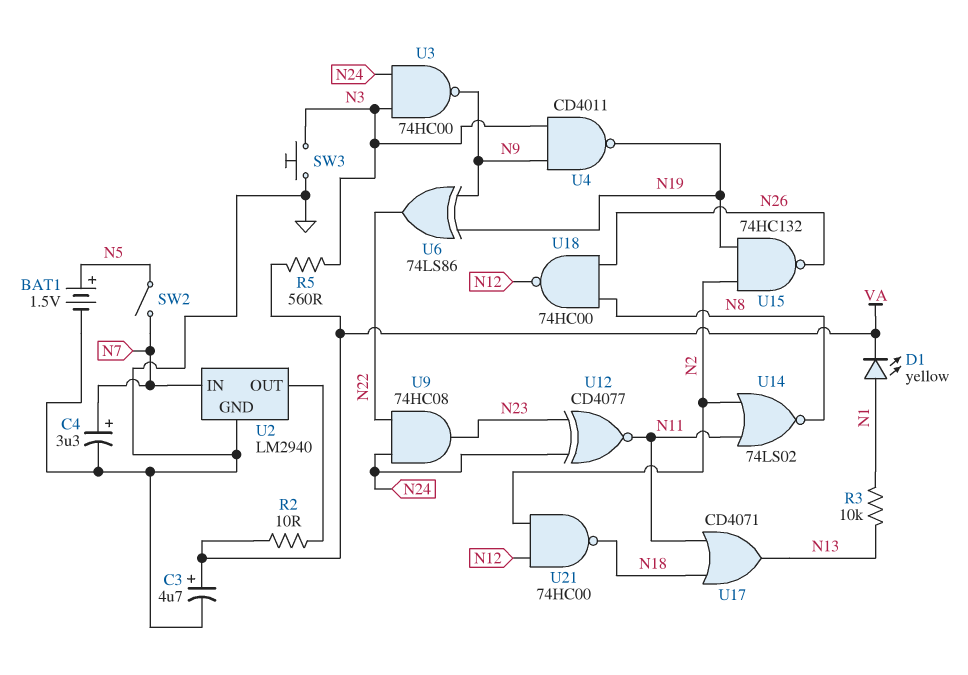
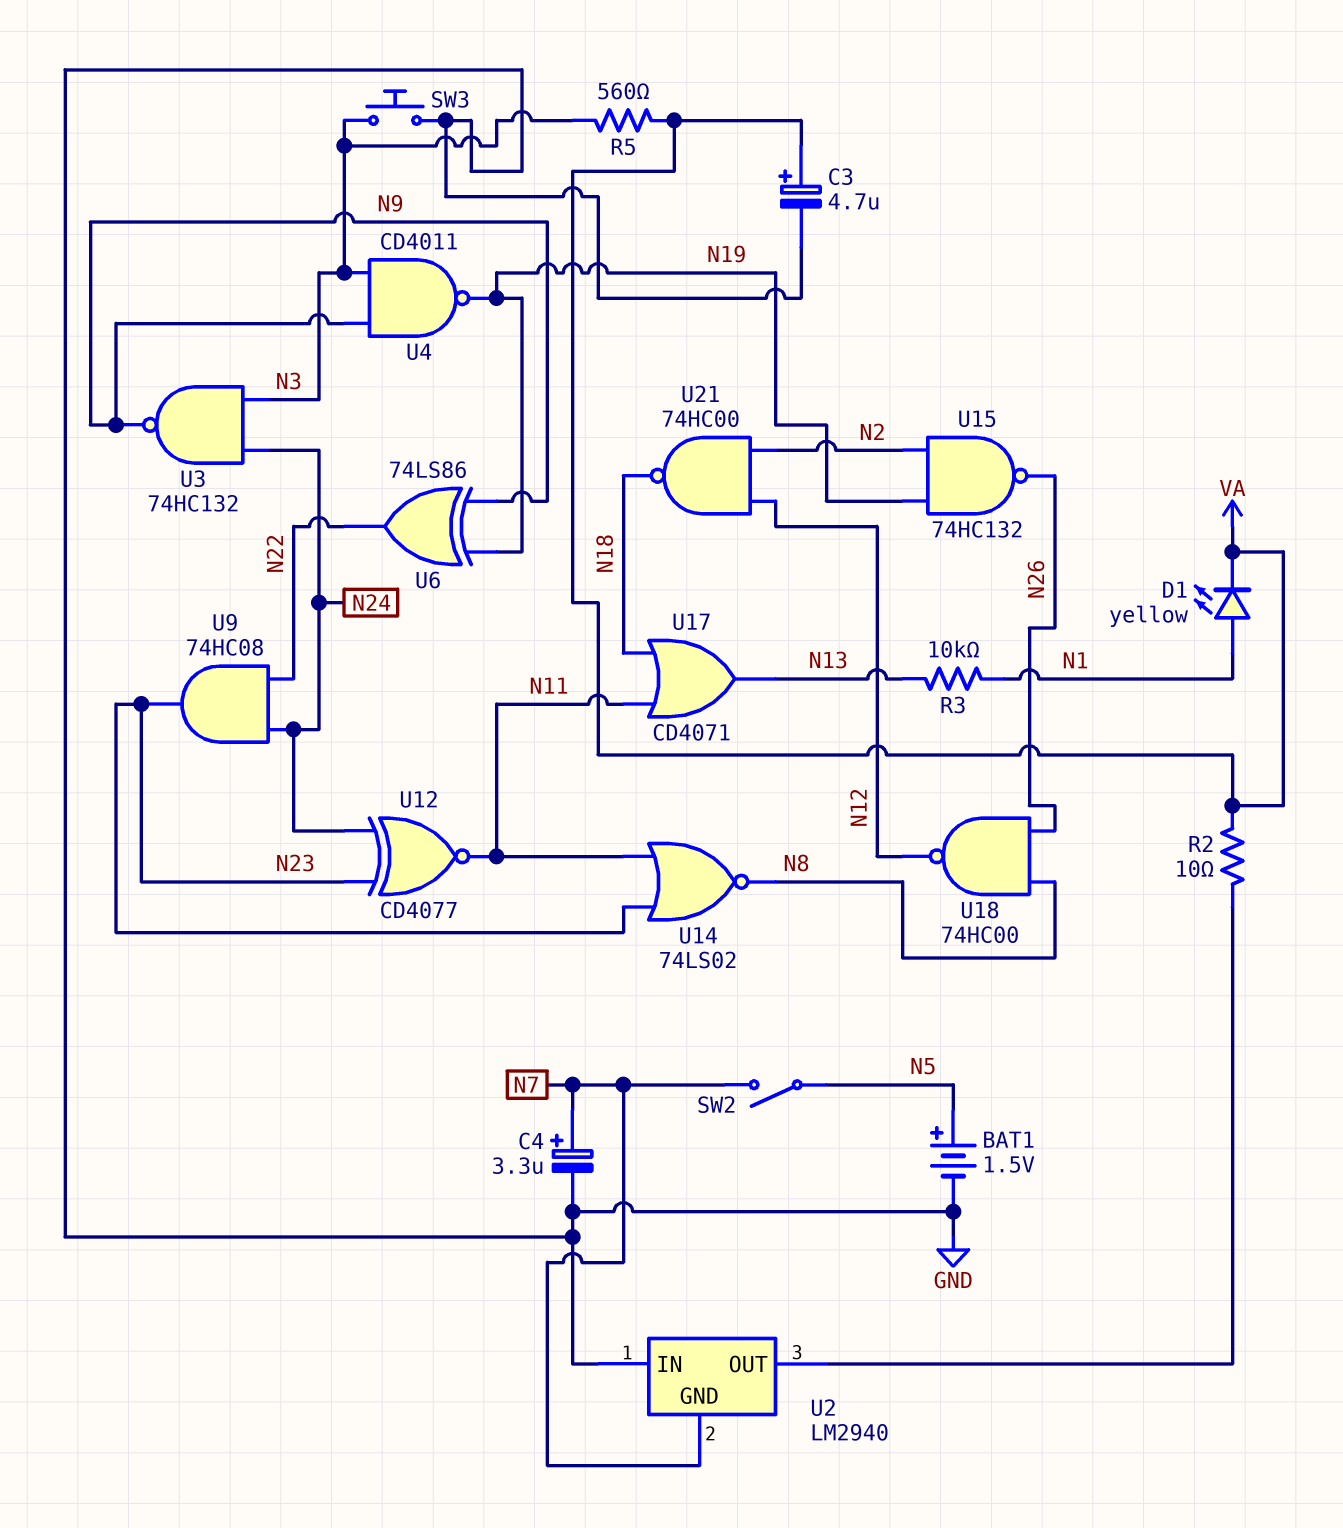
U2 pin GND: GND -> N7
U2 pin IN: N7 -> GND
U3: NAND 74HC00 (in N3, in N24, out N9) -> NAND 74HC132 (in N3, in N24, out N9)
U14: NOR 74LS02 (in N2, in N11, out N8) -> NOR 74LS02 (in N11, in N23, out N8)

